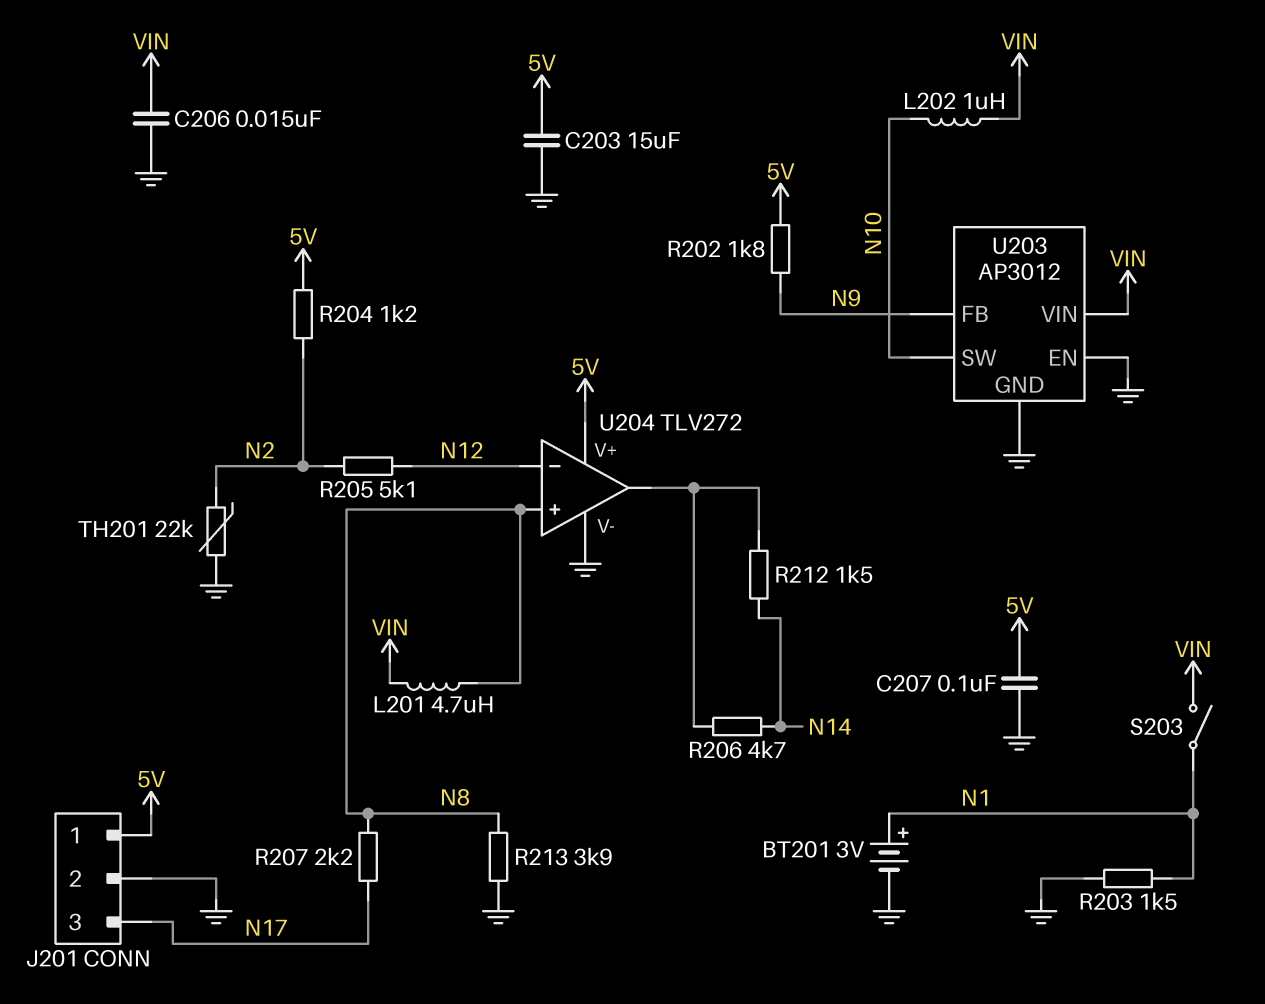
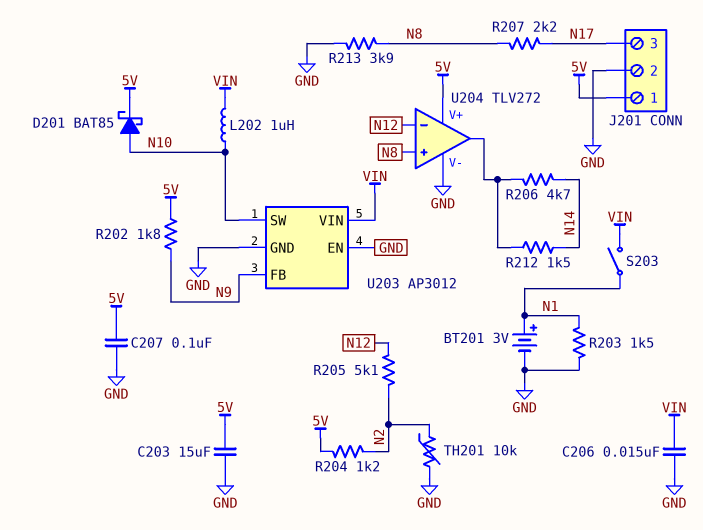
D201: none -> schottky BAT85 (A N10, K 5V)
L201: 4.7uH (N8, VIN) -> none
TH201: 22k (GND, N2) -> 10k (GND, N2)

